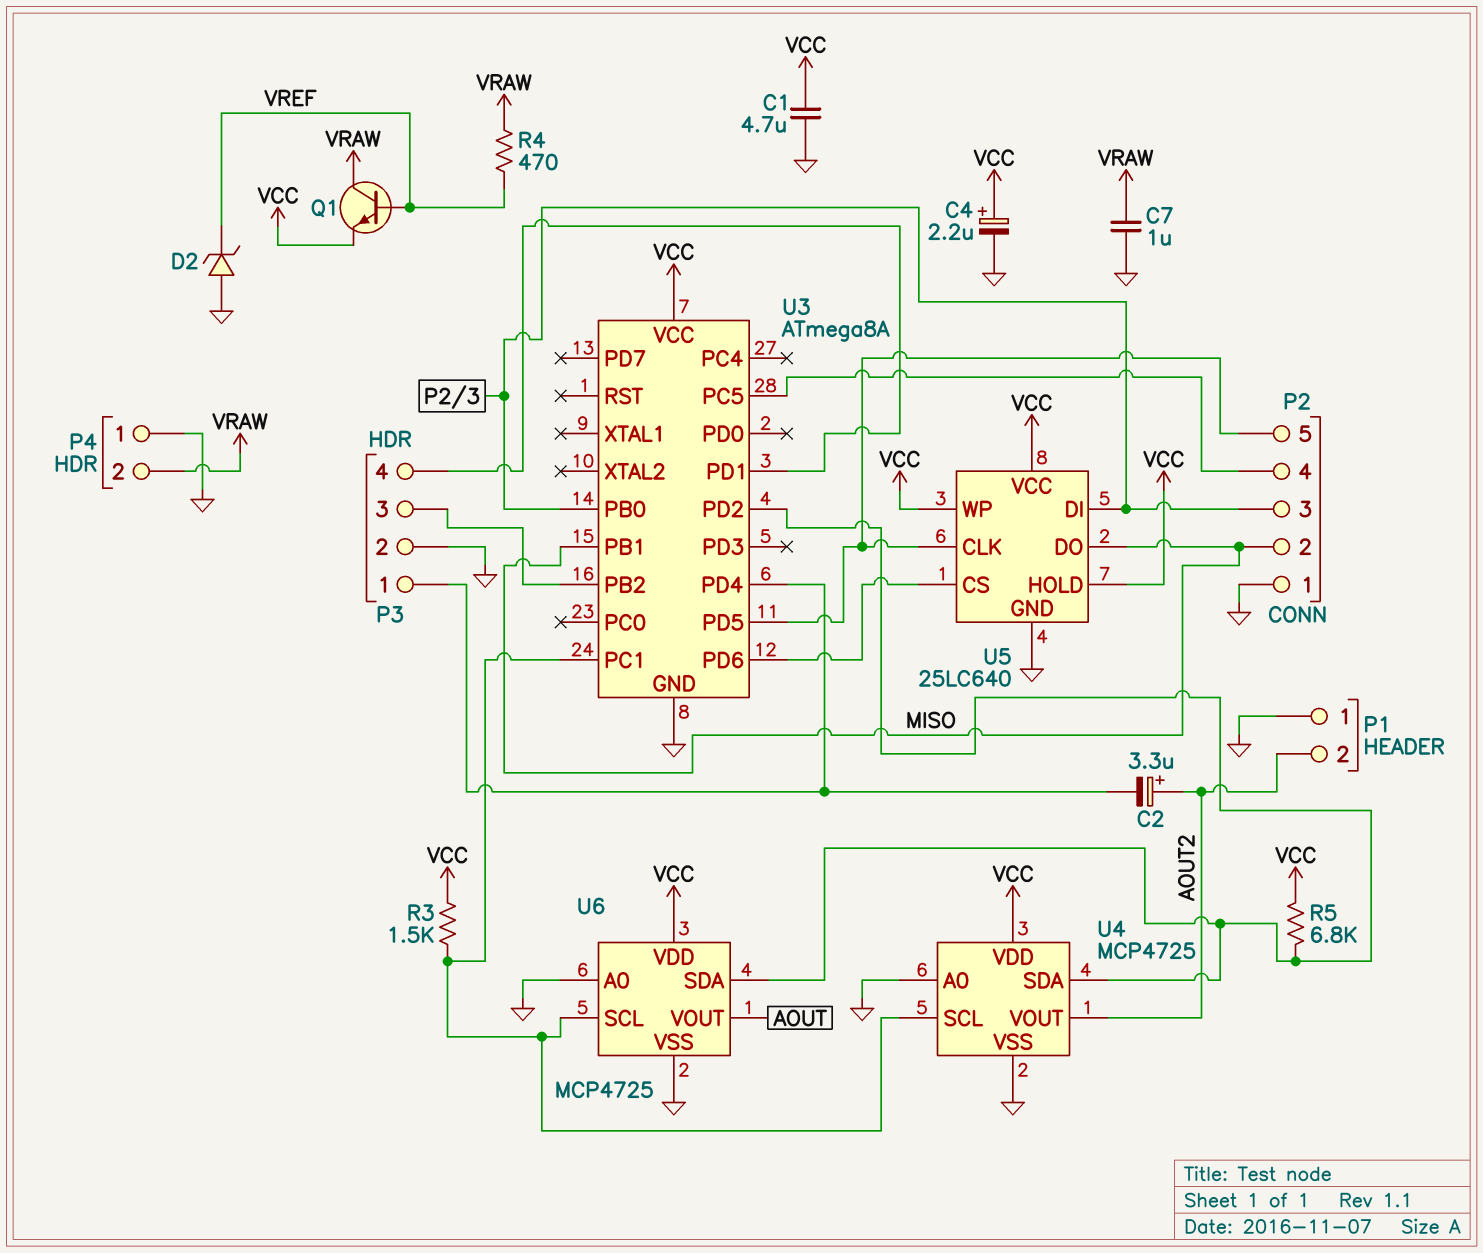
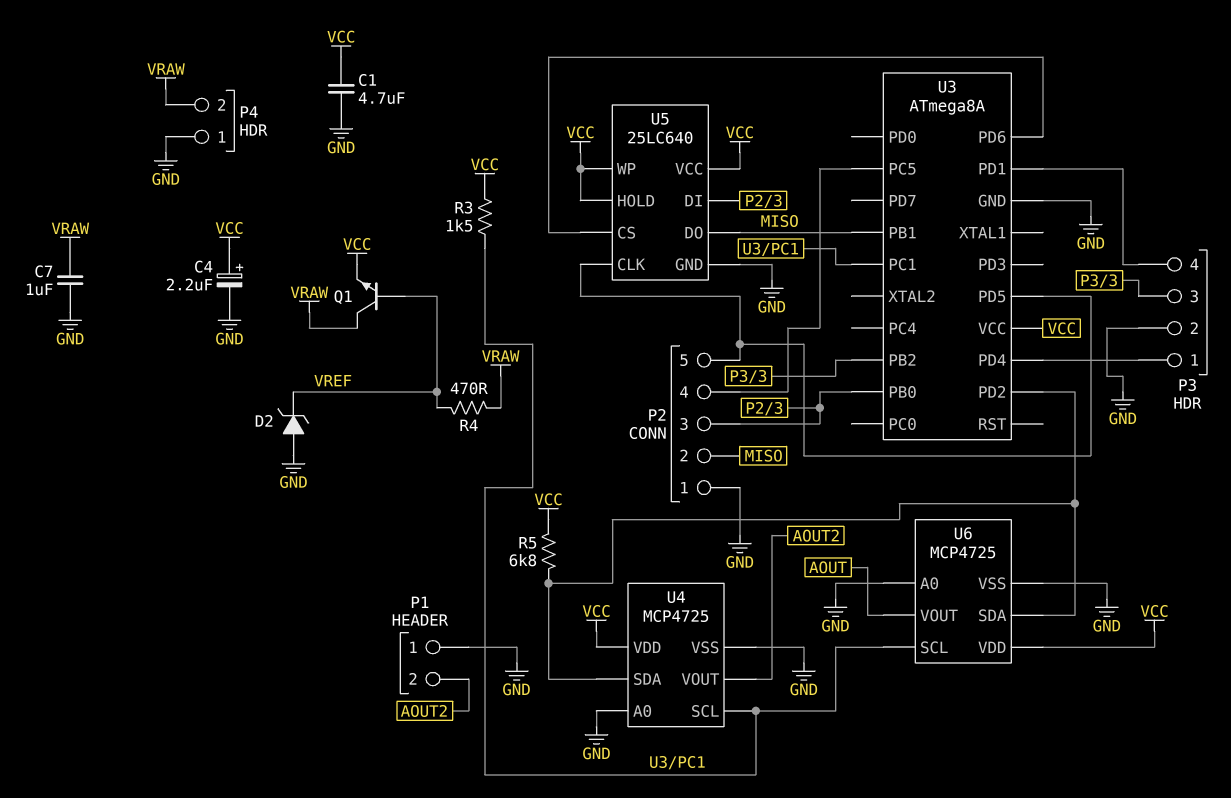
C2: 3.3uF (plus AOUT2, minus P3/1) -> none

